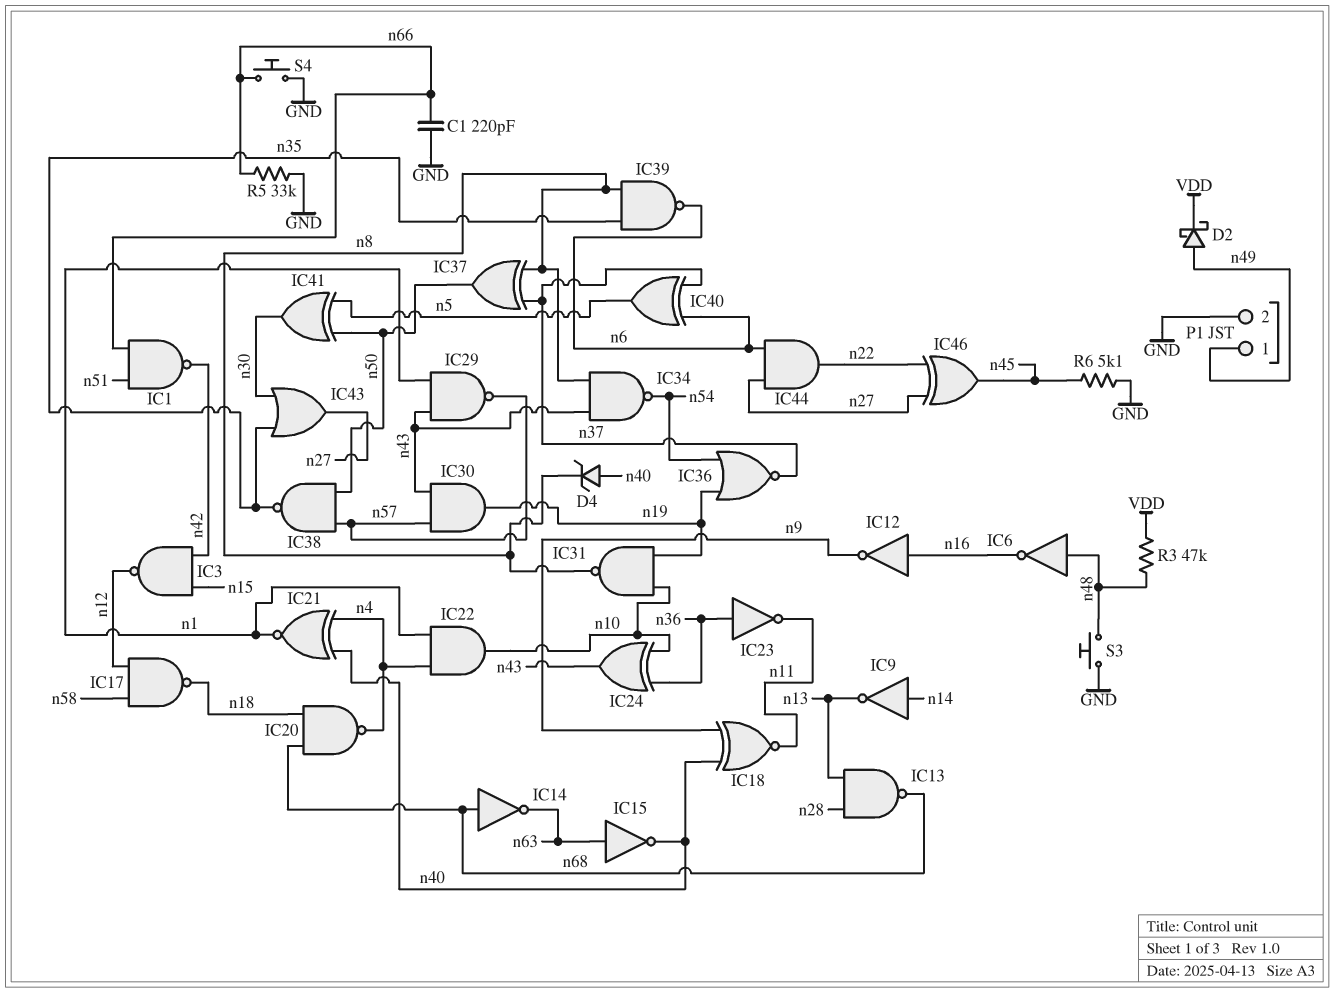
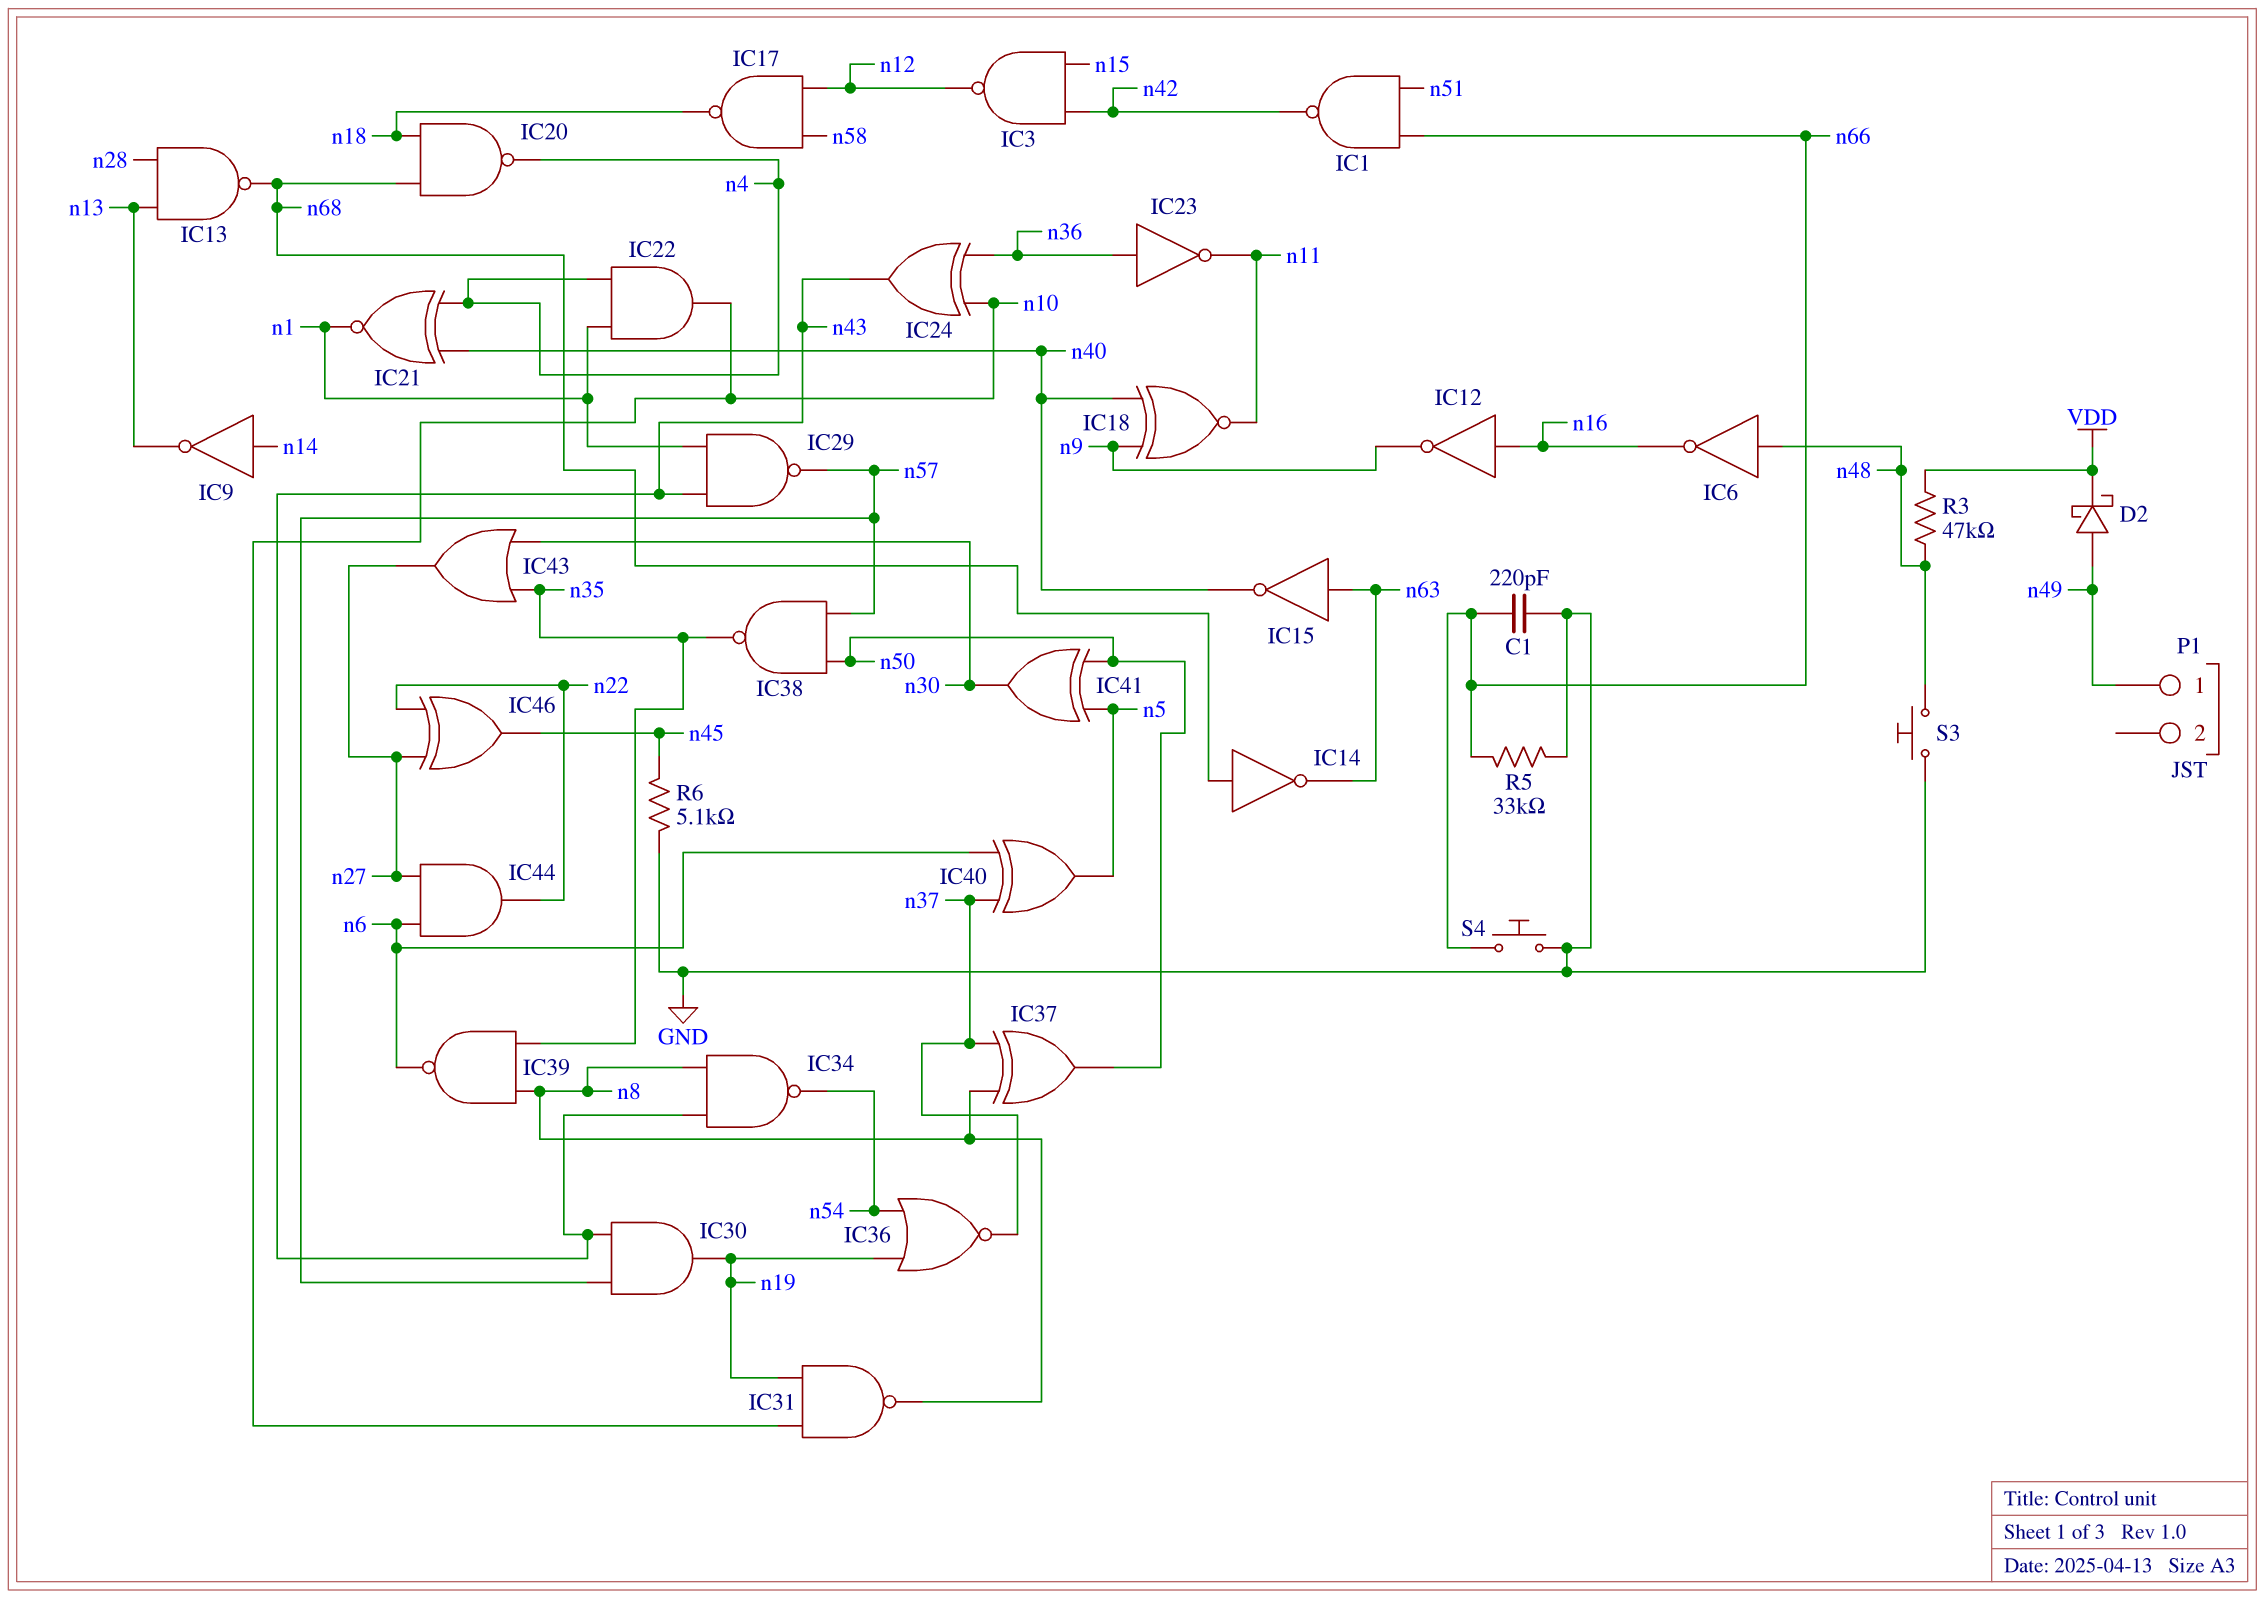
D4: zener (A n40, K n8) -> none
P1 pin 2: GND -> none

